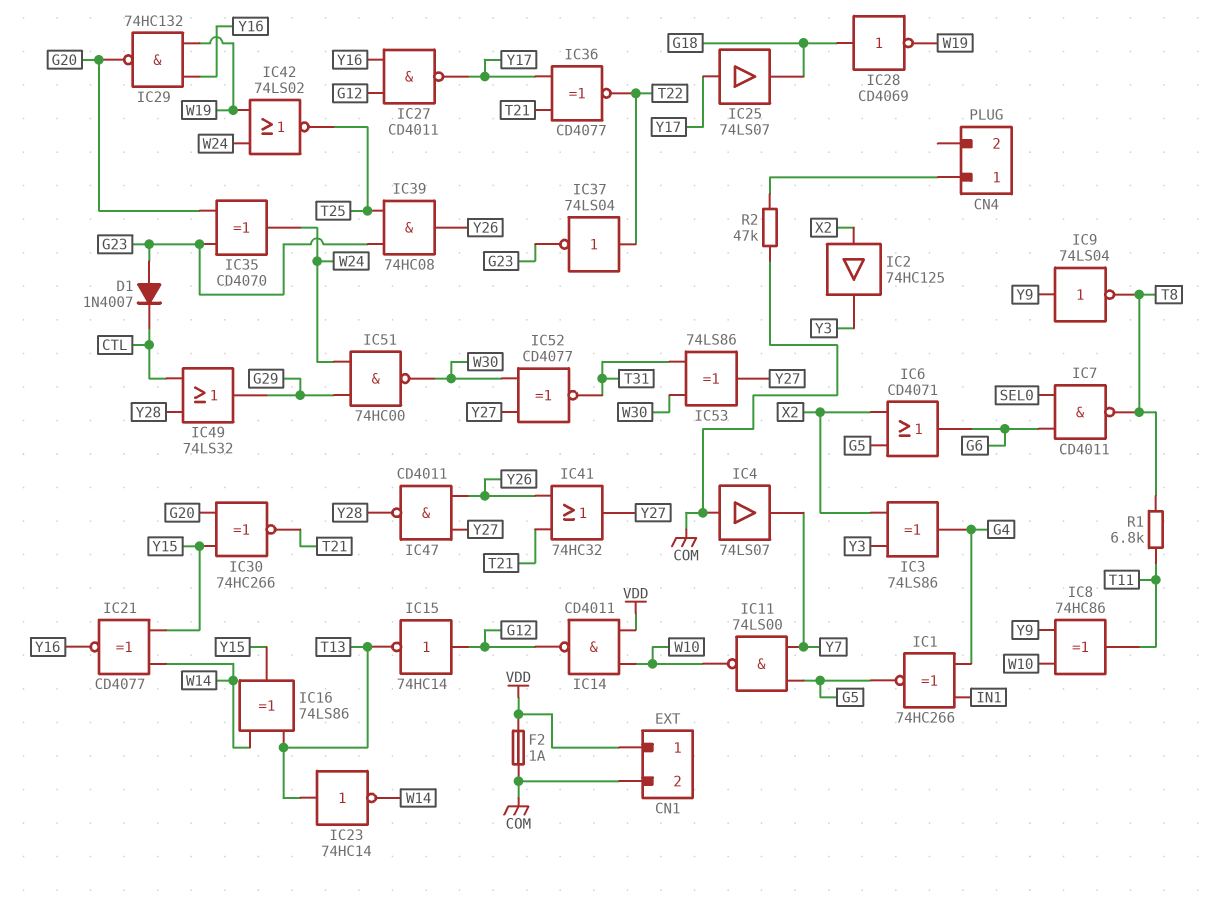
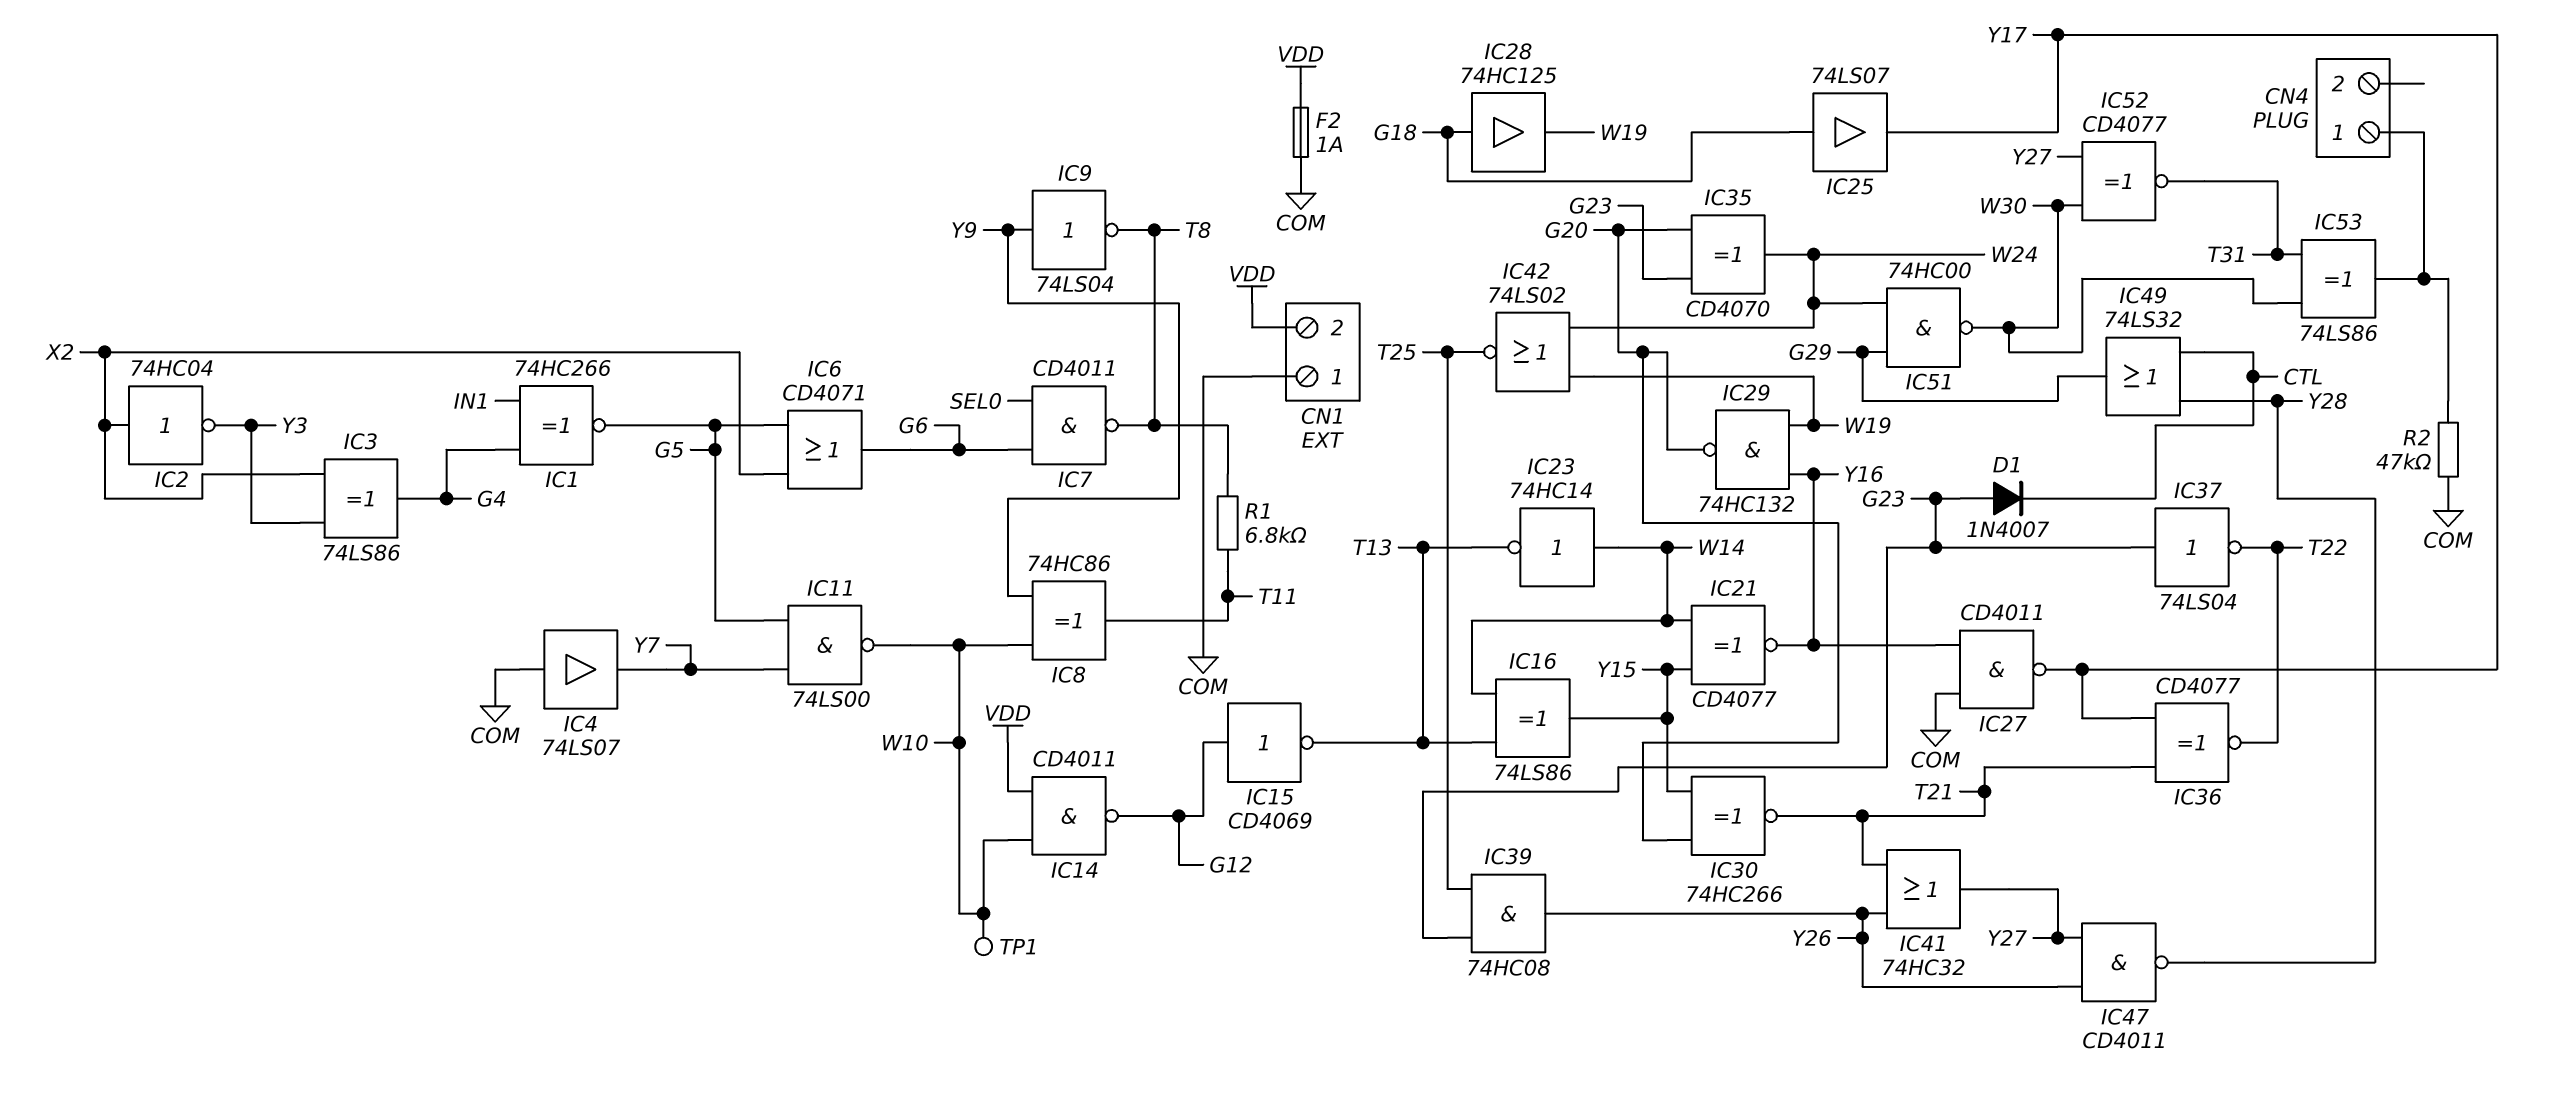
CN1 pin 1: VDD -> COM
CN1 pin 2: COM -> VDD
IC2: buffer 74HC125 (in X2, out Y3) -> NOT 74HC04 (in X2, out Y3)
IC15: NOT 74HC14 (in G12, out T13) -> NOT CD4069 (in G12, out T13)
IC23: NOT 74HC14 (in T13, out W14) -> NOT 74HC14 (in W14, out T13)
IC25: buffer 74LS07 (in Y17, out G18) -> buffer 74LS07 (in G18, out Y17)
IC27: NAND CD4011 (in G12, in Y16, out Y17) -> NAND CD4011 (in COM, in Y16, out Y17)
IC28: NOT CD4069 (in G18, out W19) -> buffer 74HC125 (in G18, out W19)
IC37: NOT 74LS04 (in T22, out G23) -> NOT 74LS04 (in G23, out T22)
IC53: XOR 74LS86 (in T31, in W30, out Y27) -> XOR 74LS86 (in T31, in W30, out CN4/1)
TP1: none -> test point (W10)

